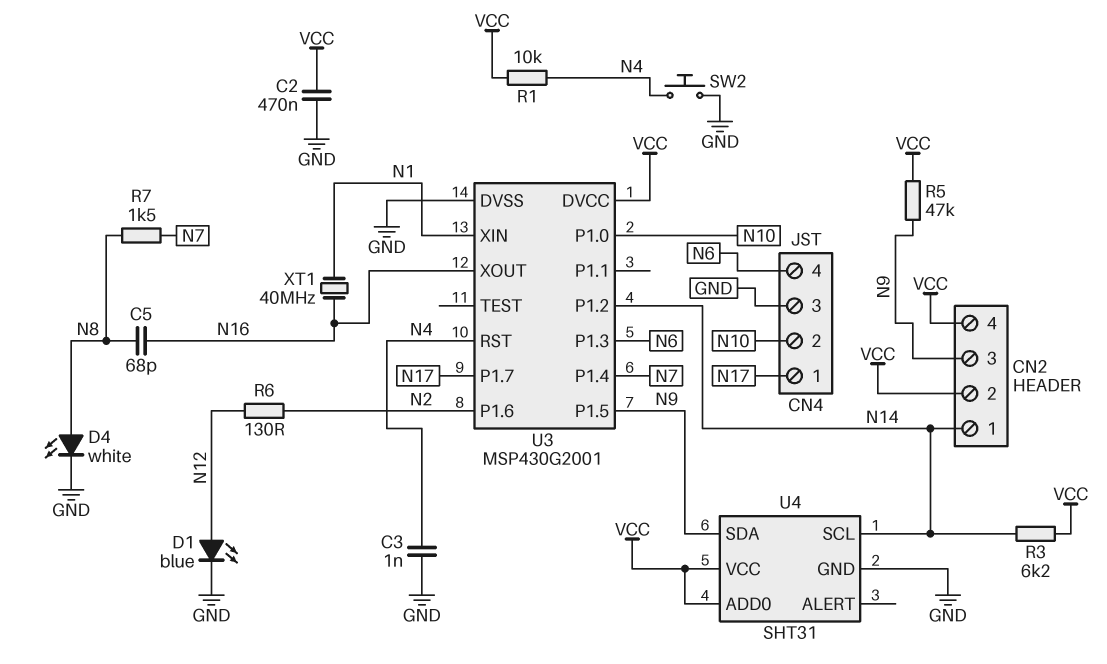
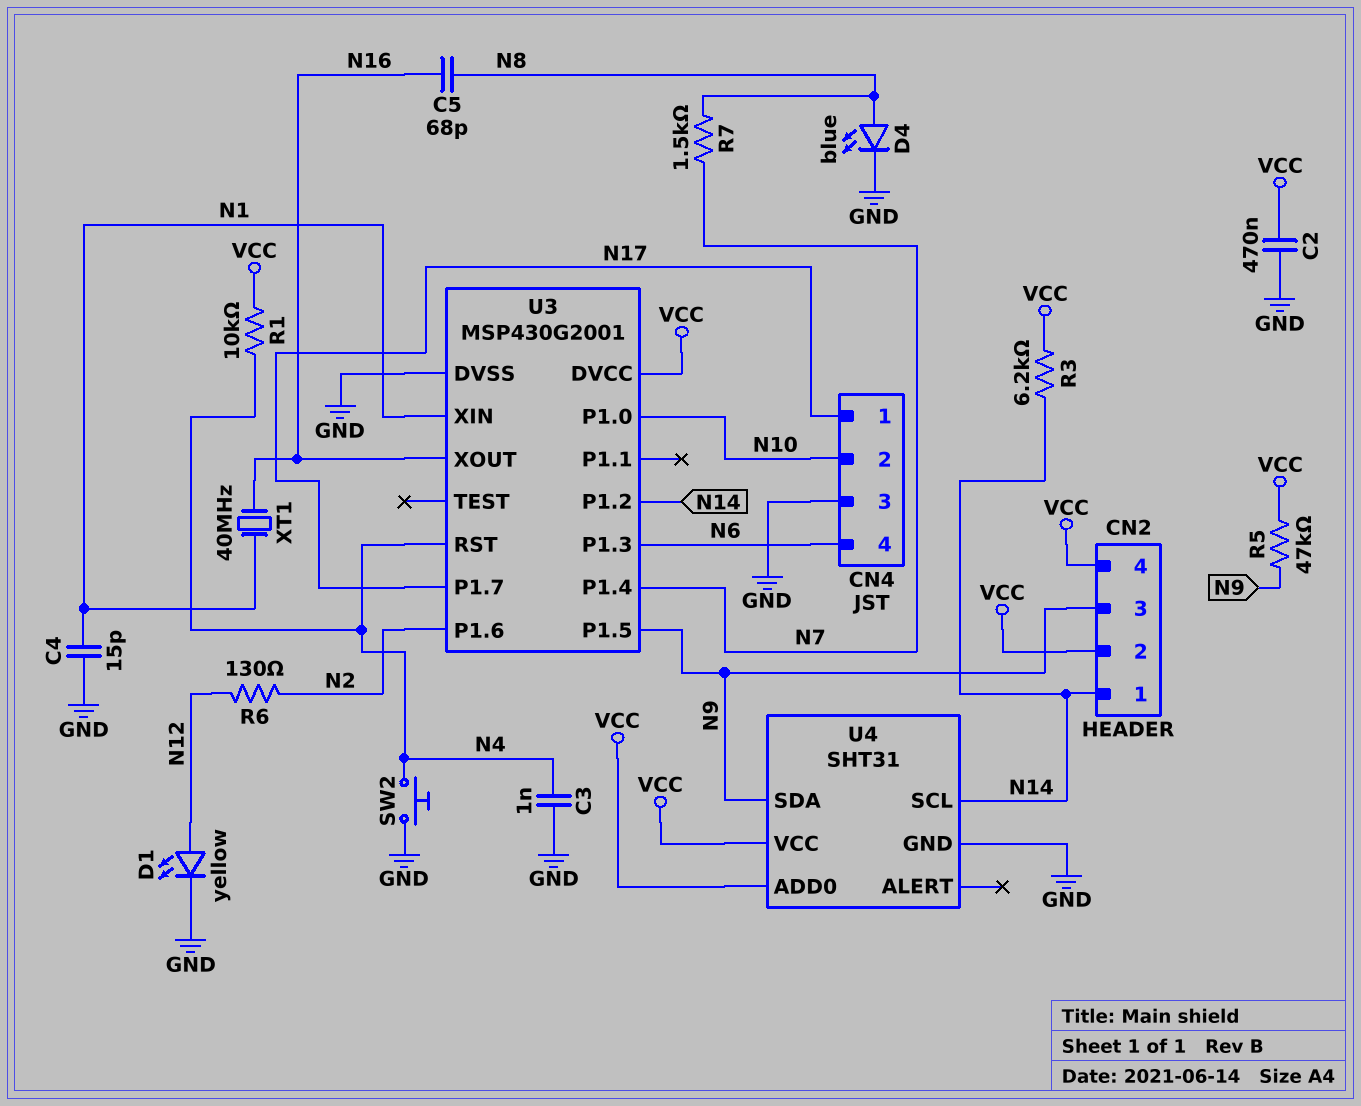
C4: none -> 15pF (GND, N1)
D1: LED blue (A N12, K GND) -> LED yellow (A N12, K GND)
D4: LED white (A N8, K GND) -> LED blue (A N8, K GND)

